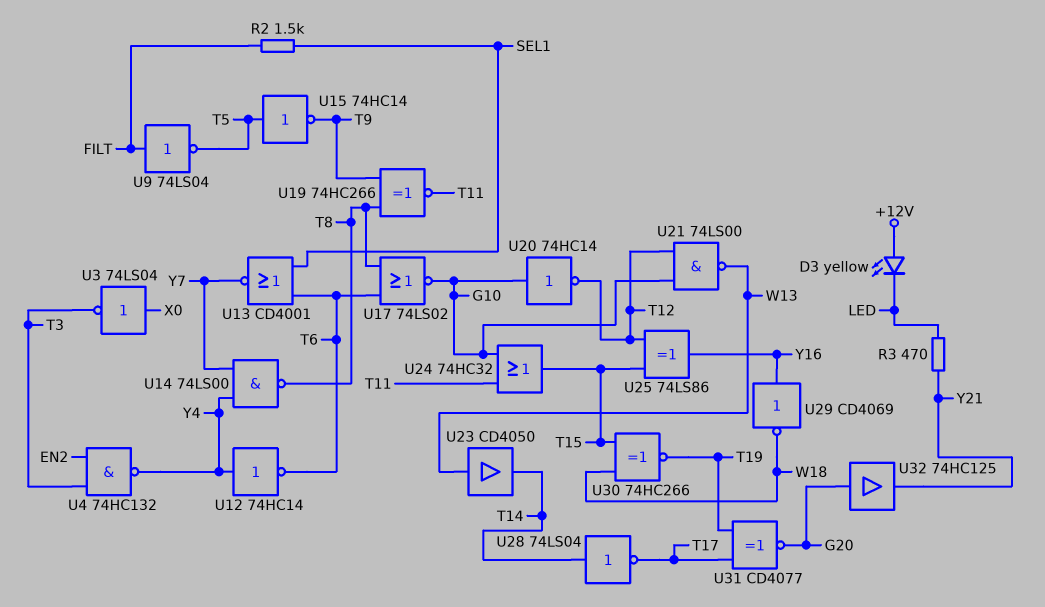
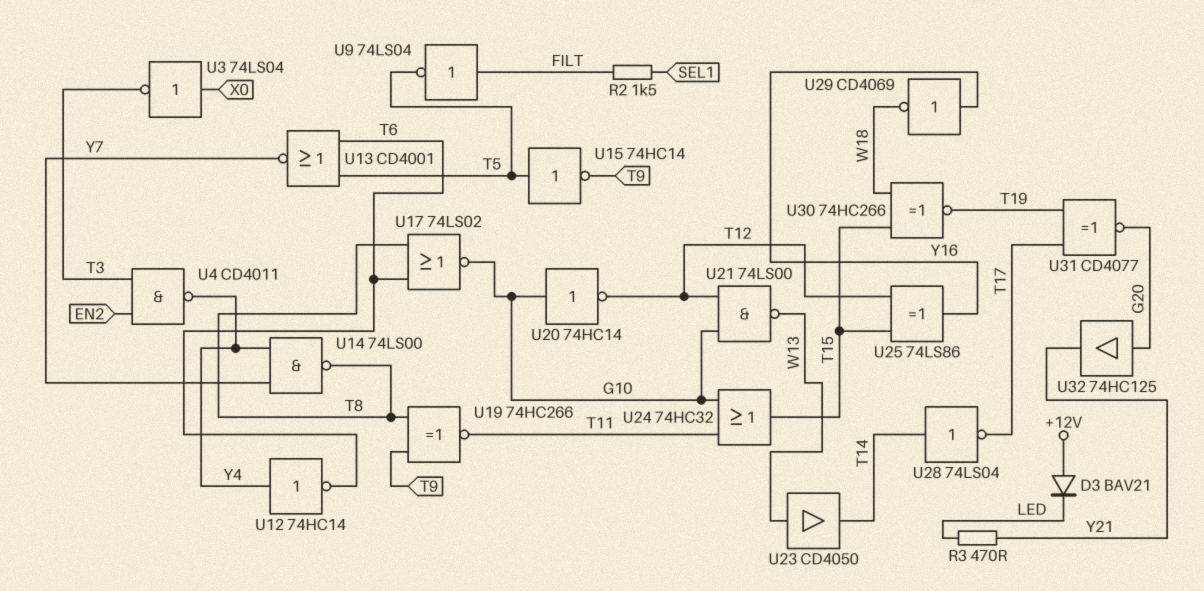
D3: LED yellow (A +12V, K LED) -> diode BAV21 (A +12V, K LED)
U4: NAND 74HC132 (in EN2, in T3, out Y4) -> NAND CD4011 (in EN2, in T3, out Y4)
U13: NOR CD4001 (in SEL1, in T6, out Y7) -> NOR CD4001 (in T5, in T6, out Y7)

